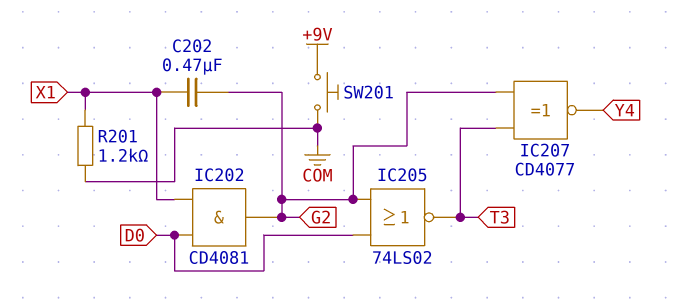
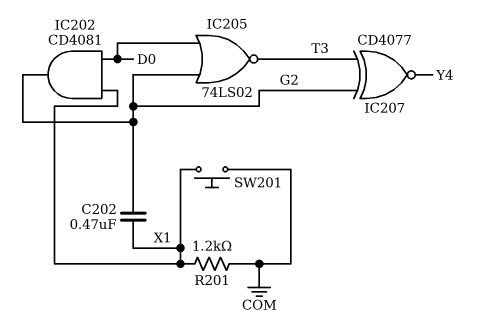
SW201: button (+9V, COM) -> button (COM, X1)

